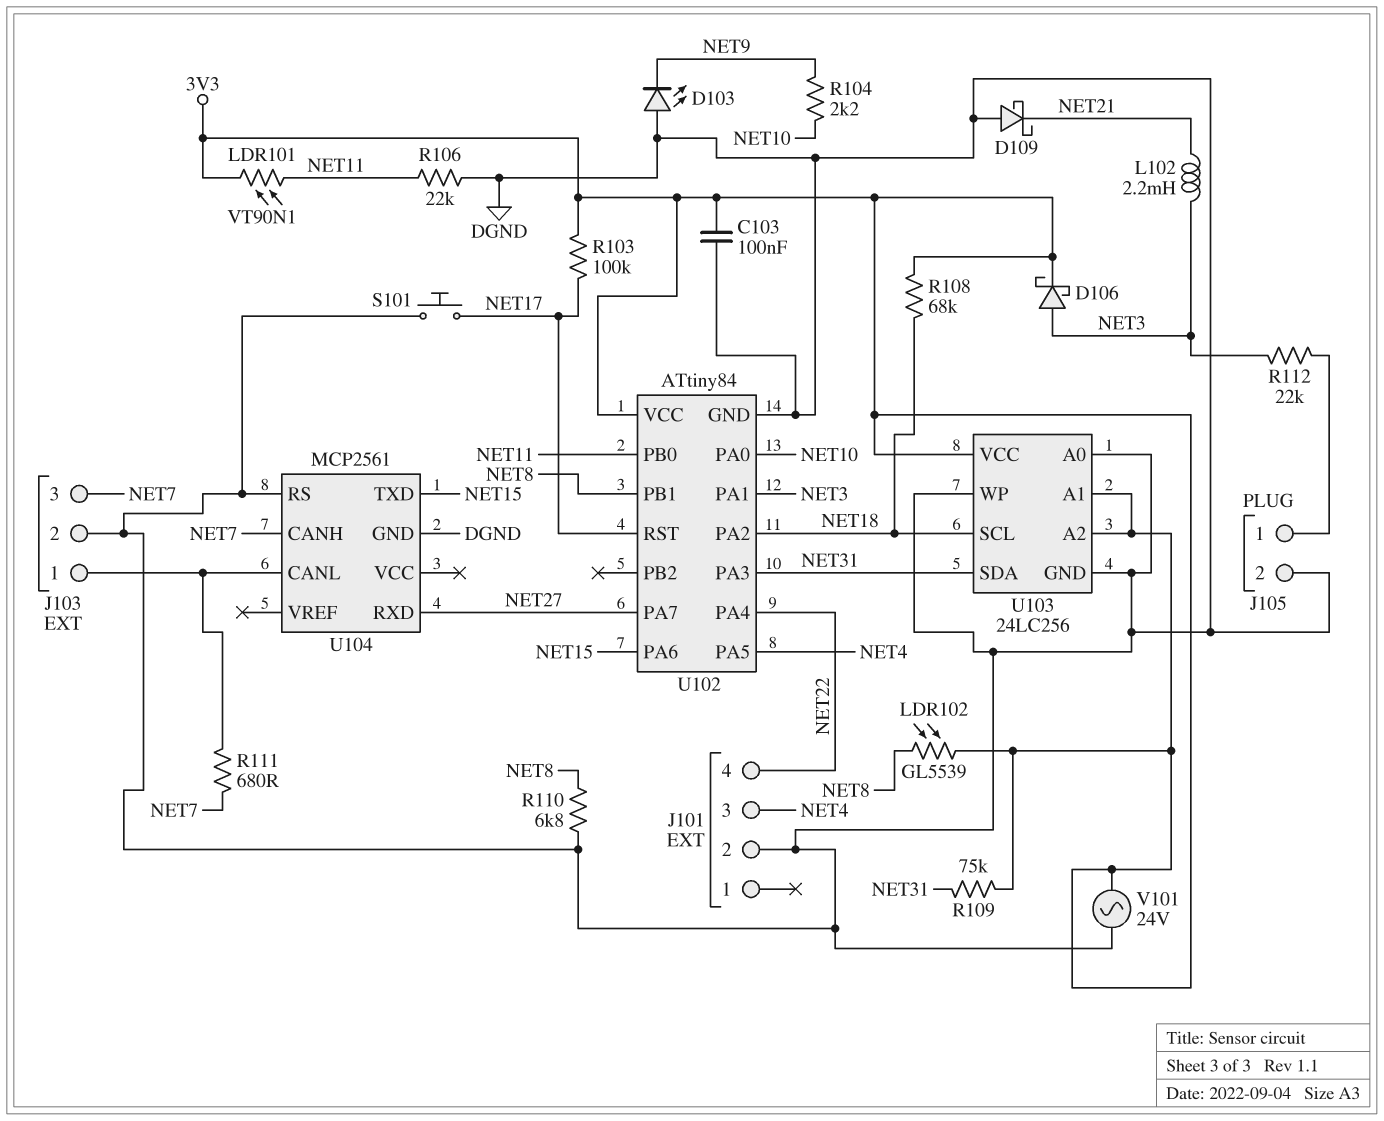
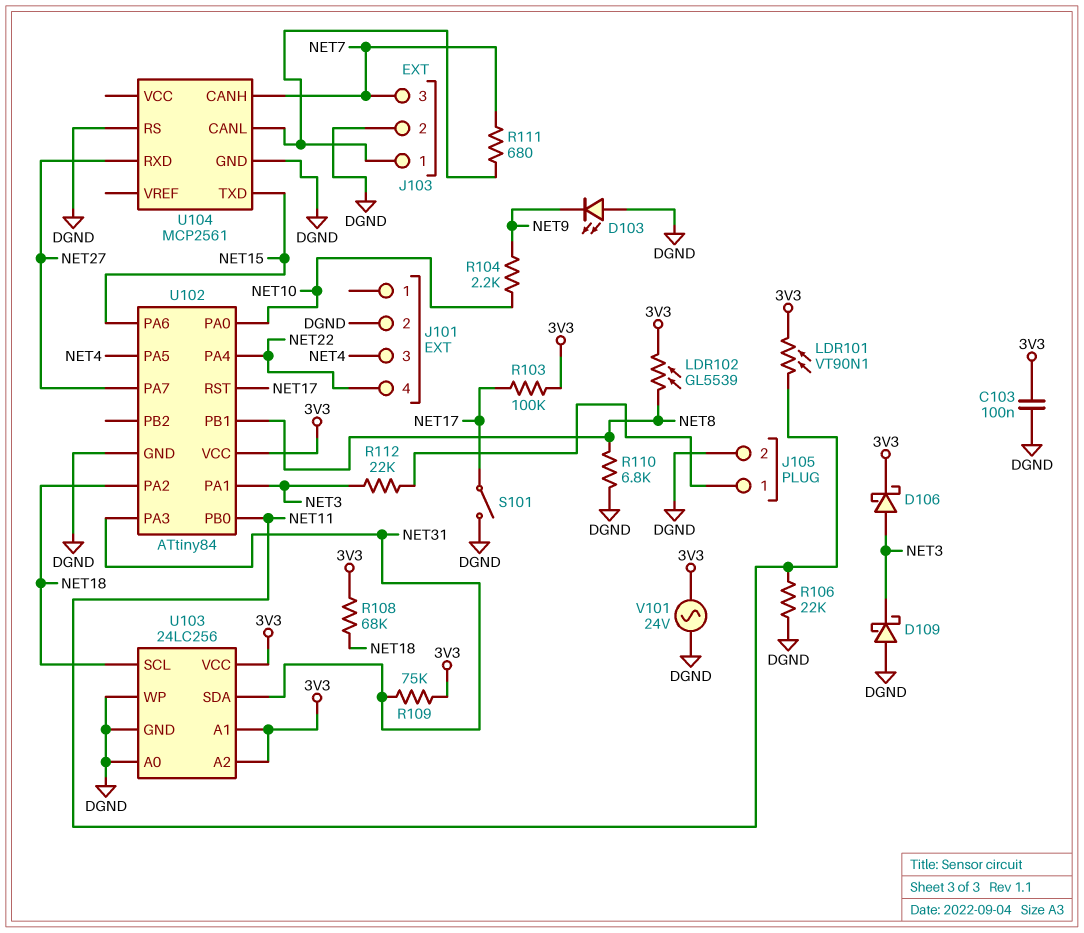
D109: schottky (A DGND, K NET21) -> schottky (A DGND, K NET3)
L102: 2.2mH (NET3, NET21) -> none
S101: button (DGND, NET17) -> switch (DGND, NET17)

